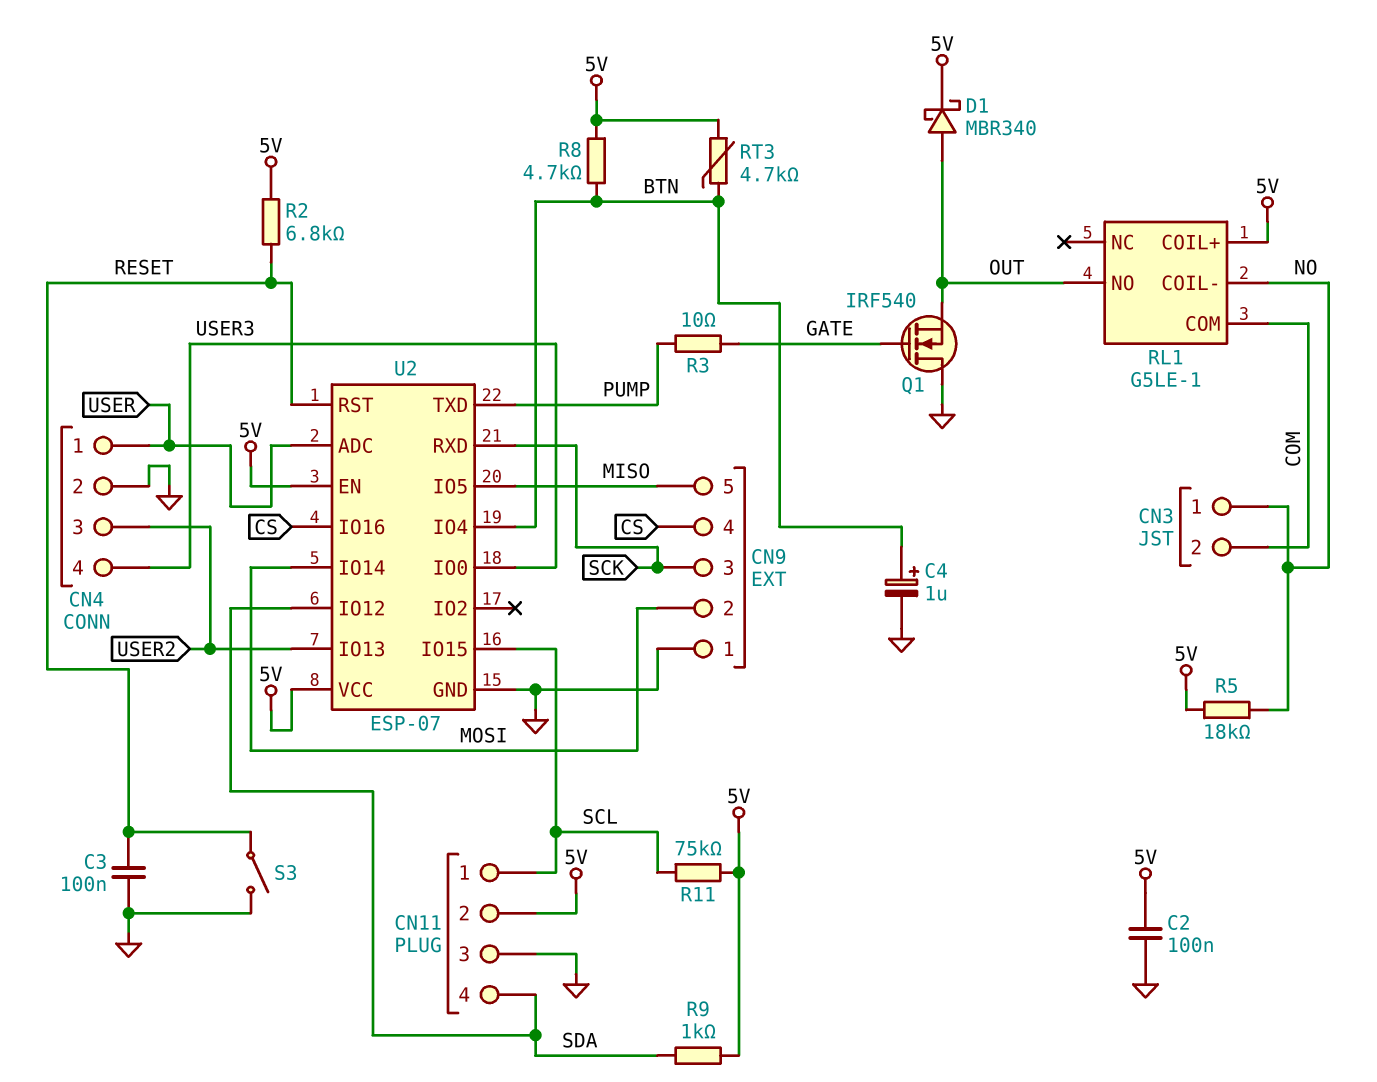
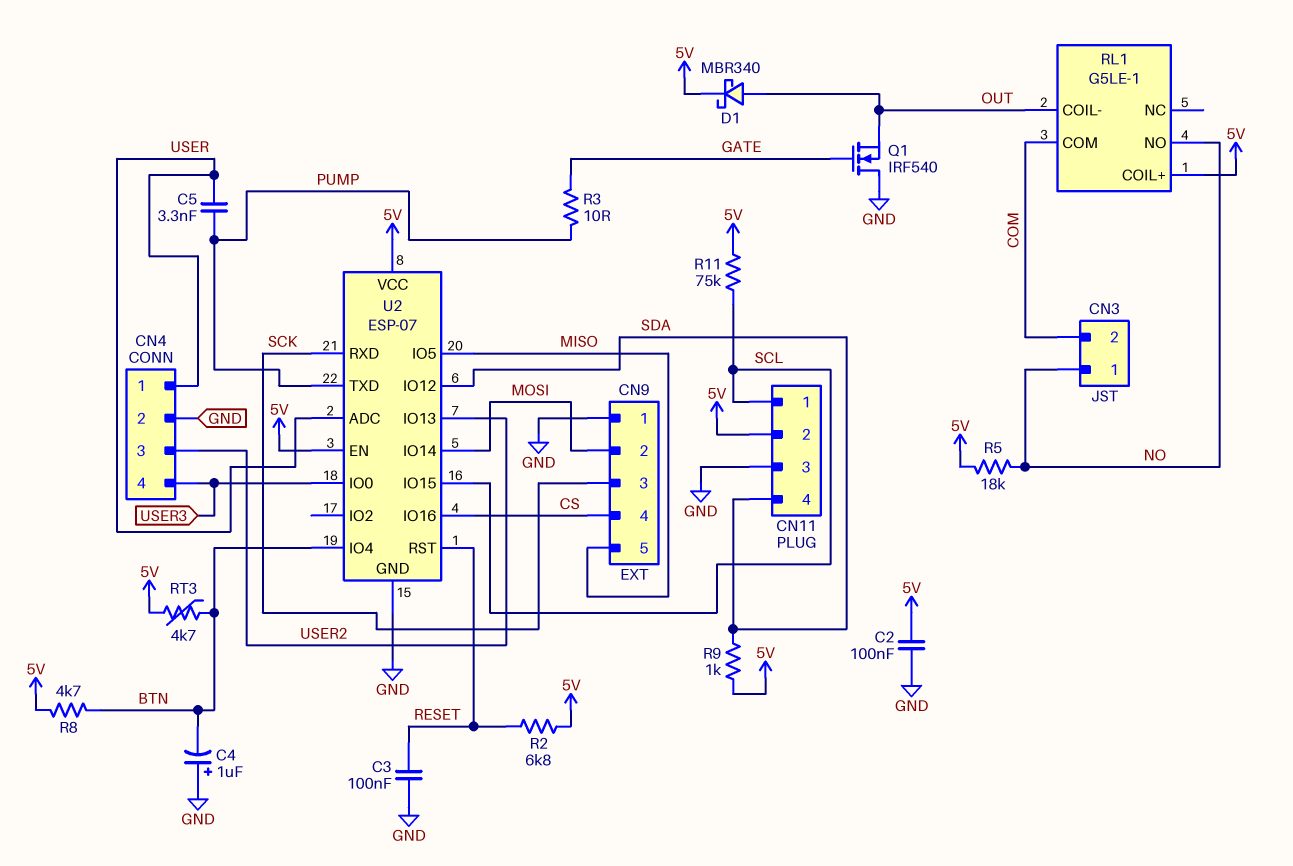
C4: 1uF (plus BTN, minus GND) -> 1uF (plus GND, minus BTN)
C5: none -> 3.3nF (PUMP, USER)
RL1 pin COIL-: NO -> OUT
RL1 pin NO: OUT -> NO
S3: switch (GND, RESET) -> none

